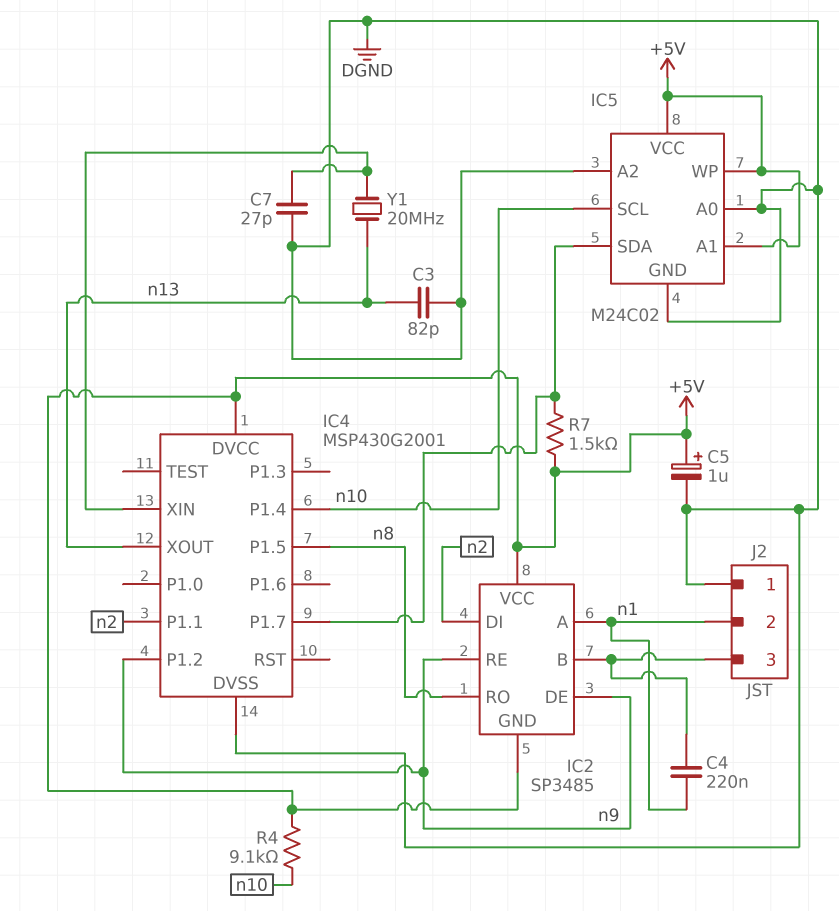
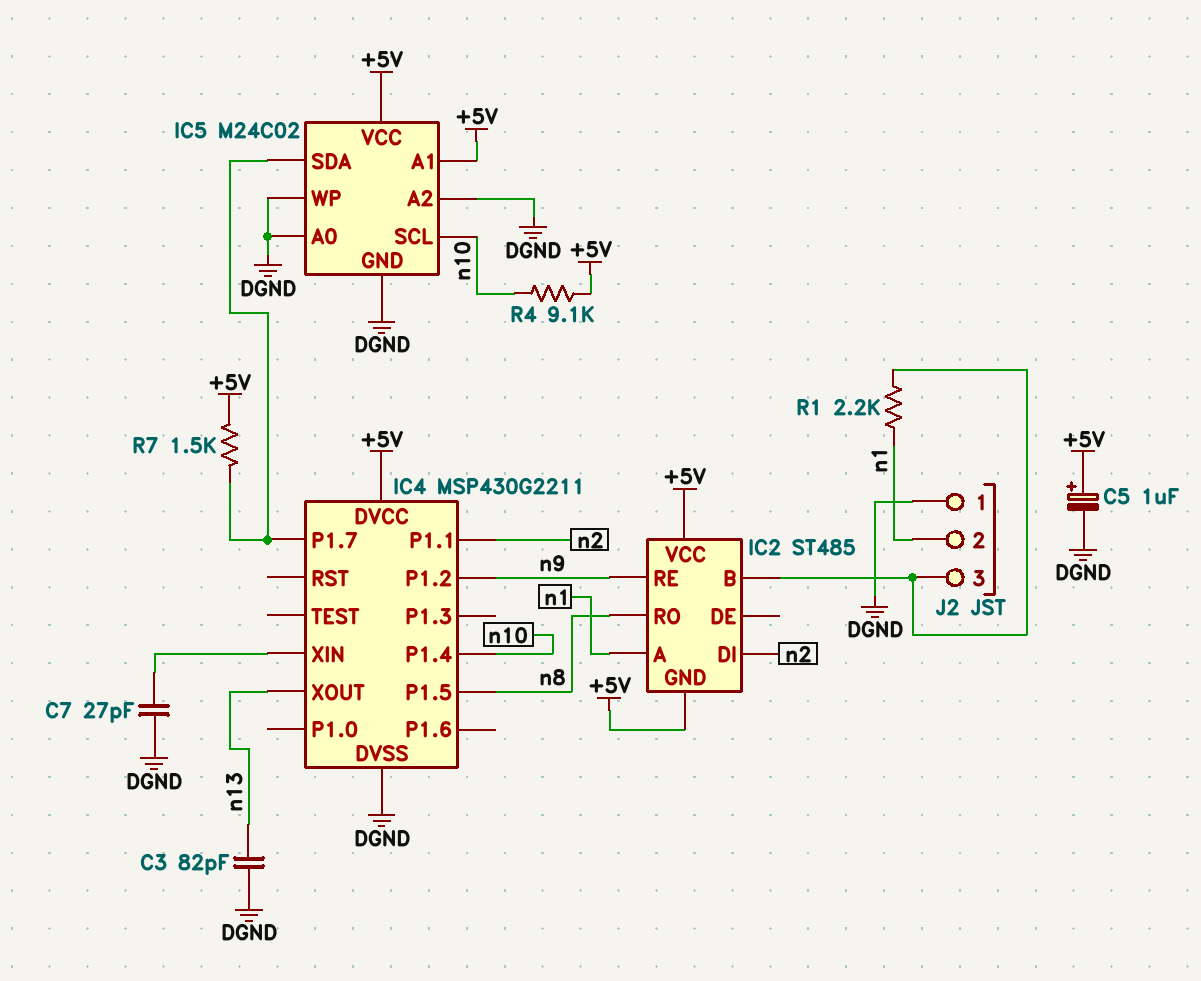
C4: 220nF (IC2/B, n1) -> none
IC2: SP3485 -> ST485
IC2 pin DE: n9 -> none
IC4: MSP430G2001 -> MSP430G2211
IC5 pin WP: +5V -> DGND
R1: none -> 2.2k (IC2/B, n1)
Y1: 20MHz (IC4/XIN, n13) -> none

